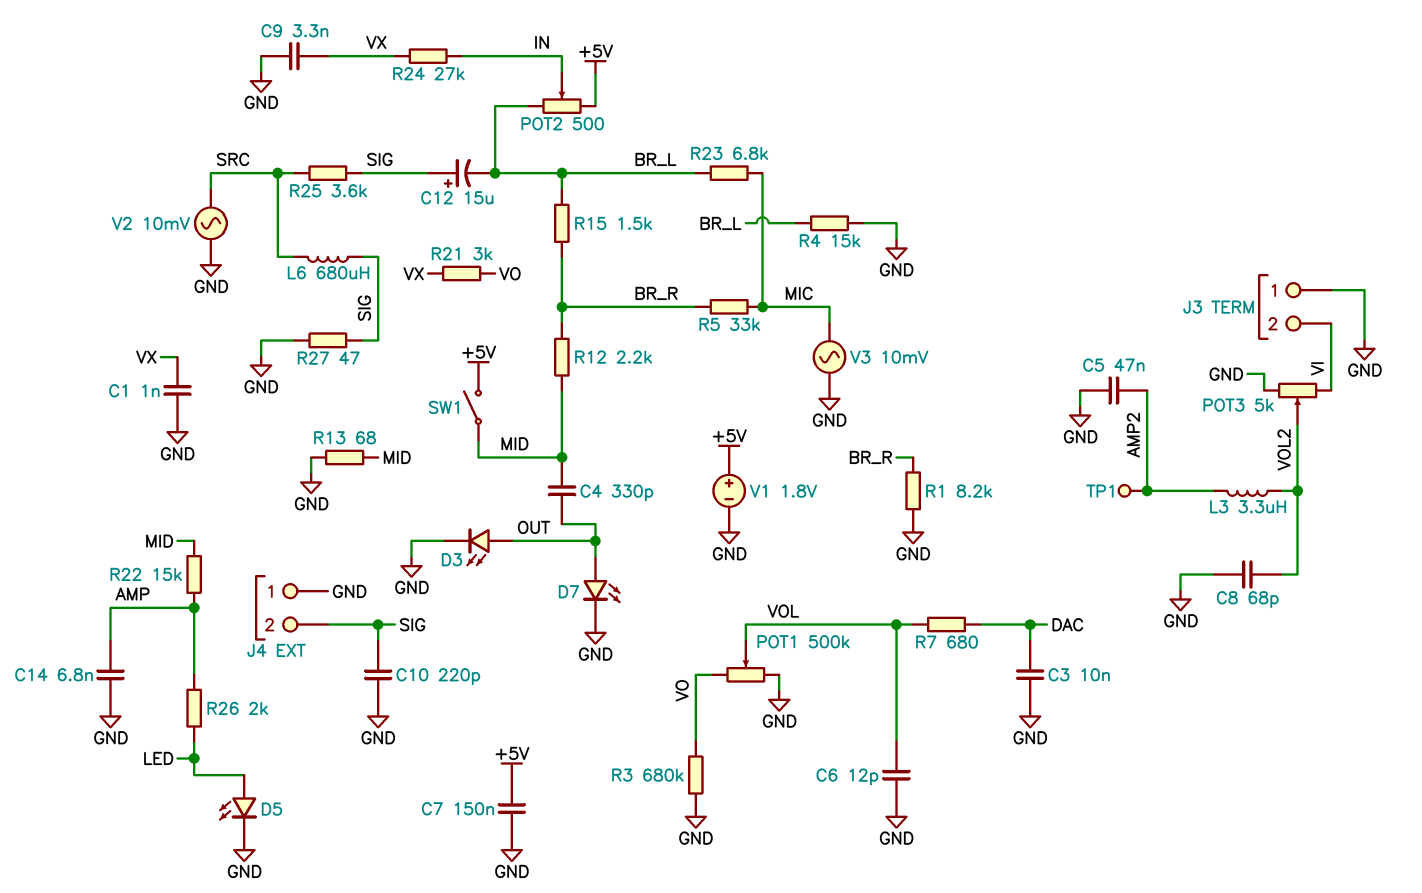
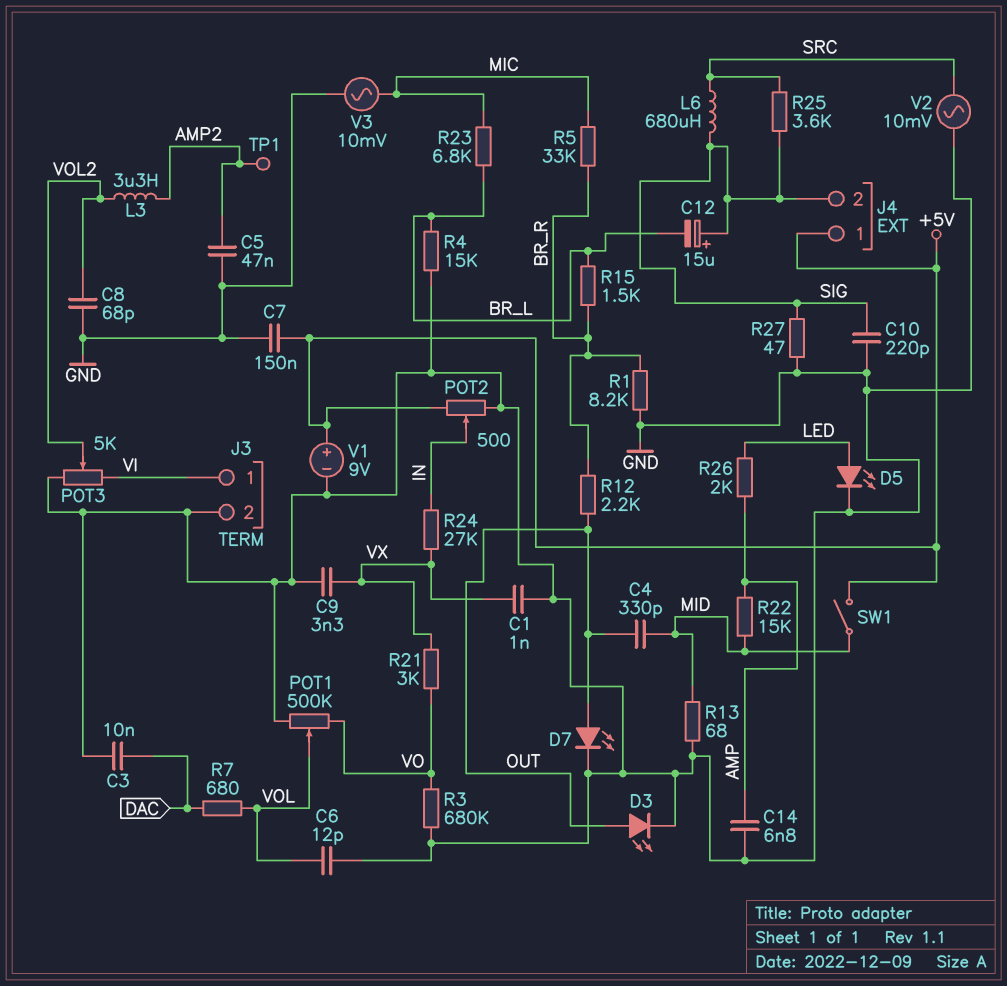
J3 pin 1: GND -> VI
J3 pin 2: VI -> GND
J4 pin 1: GND -> +5V
POT2: 500 (+5V, BR_L, wiper IN) -> 500 (+5V, GND, wiper IN)
R12: 2.2k (BR_R, MID) -> 2.2k (BR_R, OUT)
V1: 1.8V (plus +5V, minus GND) -> 9V (plus +5V, minus GND)

